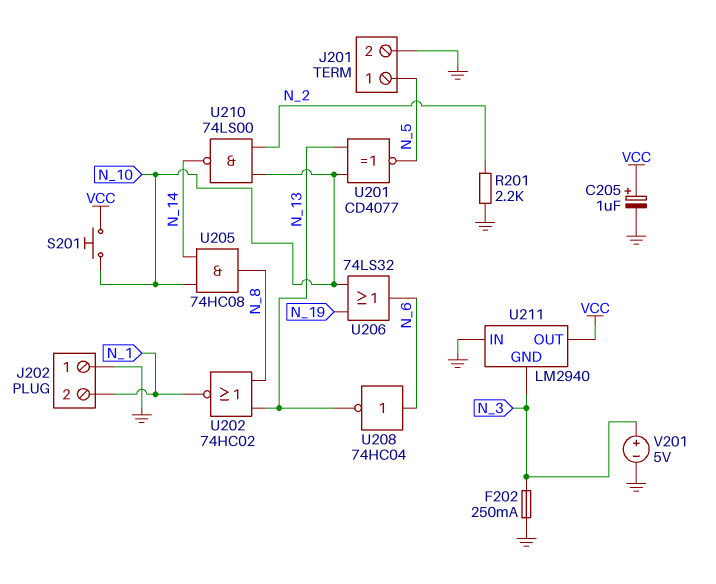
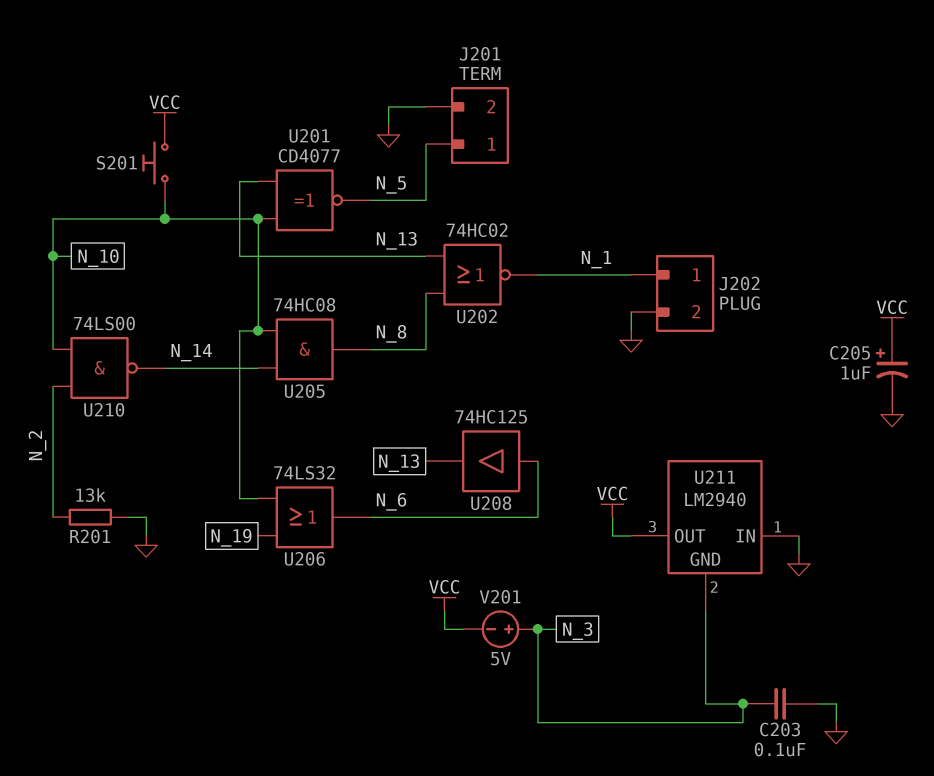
C203: none -> 100nF (GND, N_3)
F202: 250mA (GND, N_3) -> none
J202 pin 1: GND -> N_1
J202 pin 2: N_1 -> GND
R201: 2.2k (GND, N_2) -> 13k (GND, N_2)
U208: NOT 74HC04 (in N_6, out N_13) -> buffer 74HC125 (in N_6, out N_13)
V201: 5V (plus N_3, minus GND) -> 5V (plus N_3, minus VCC)

